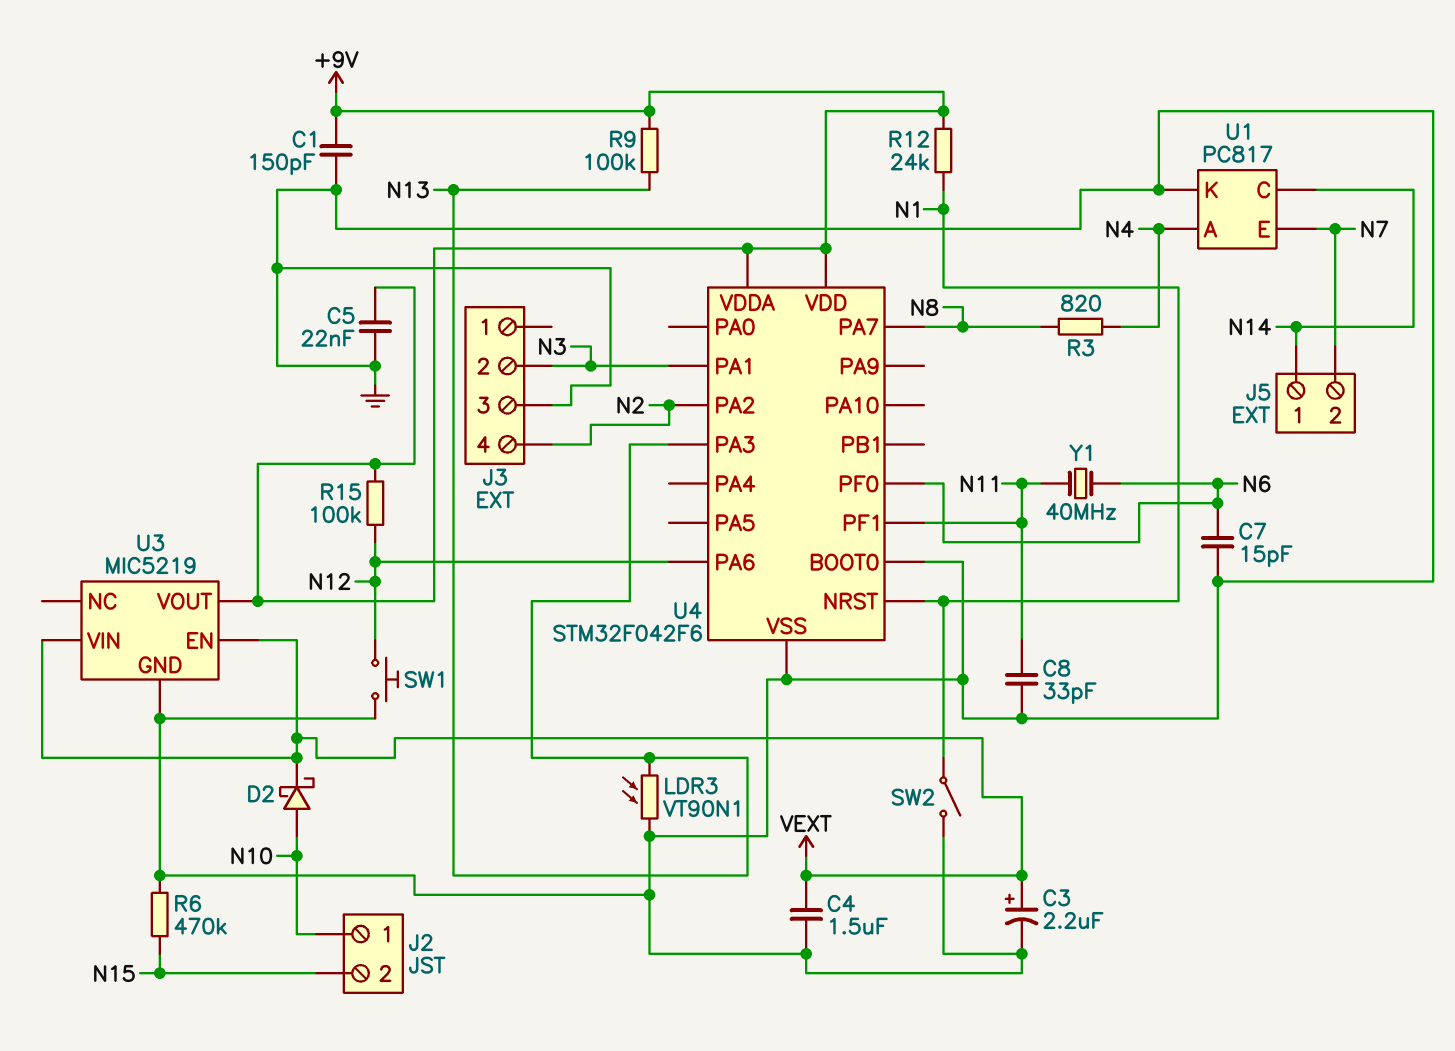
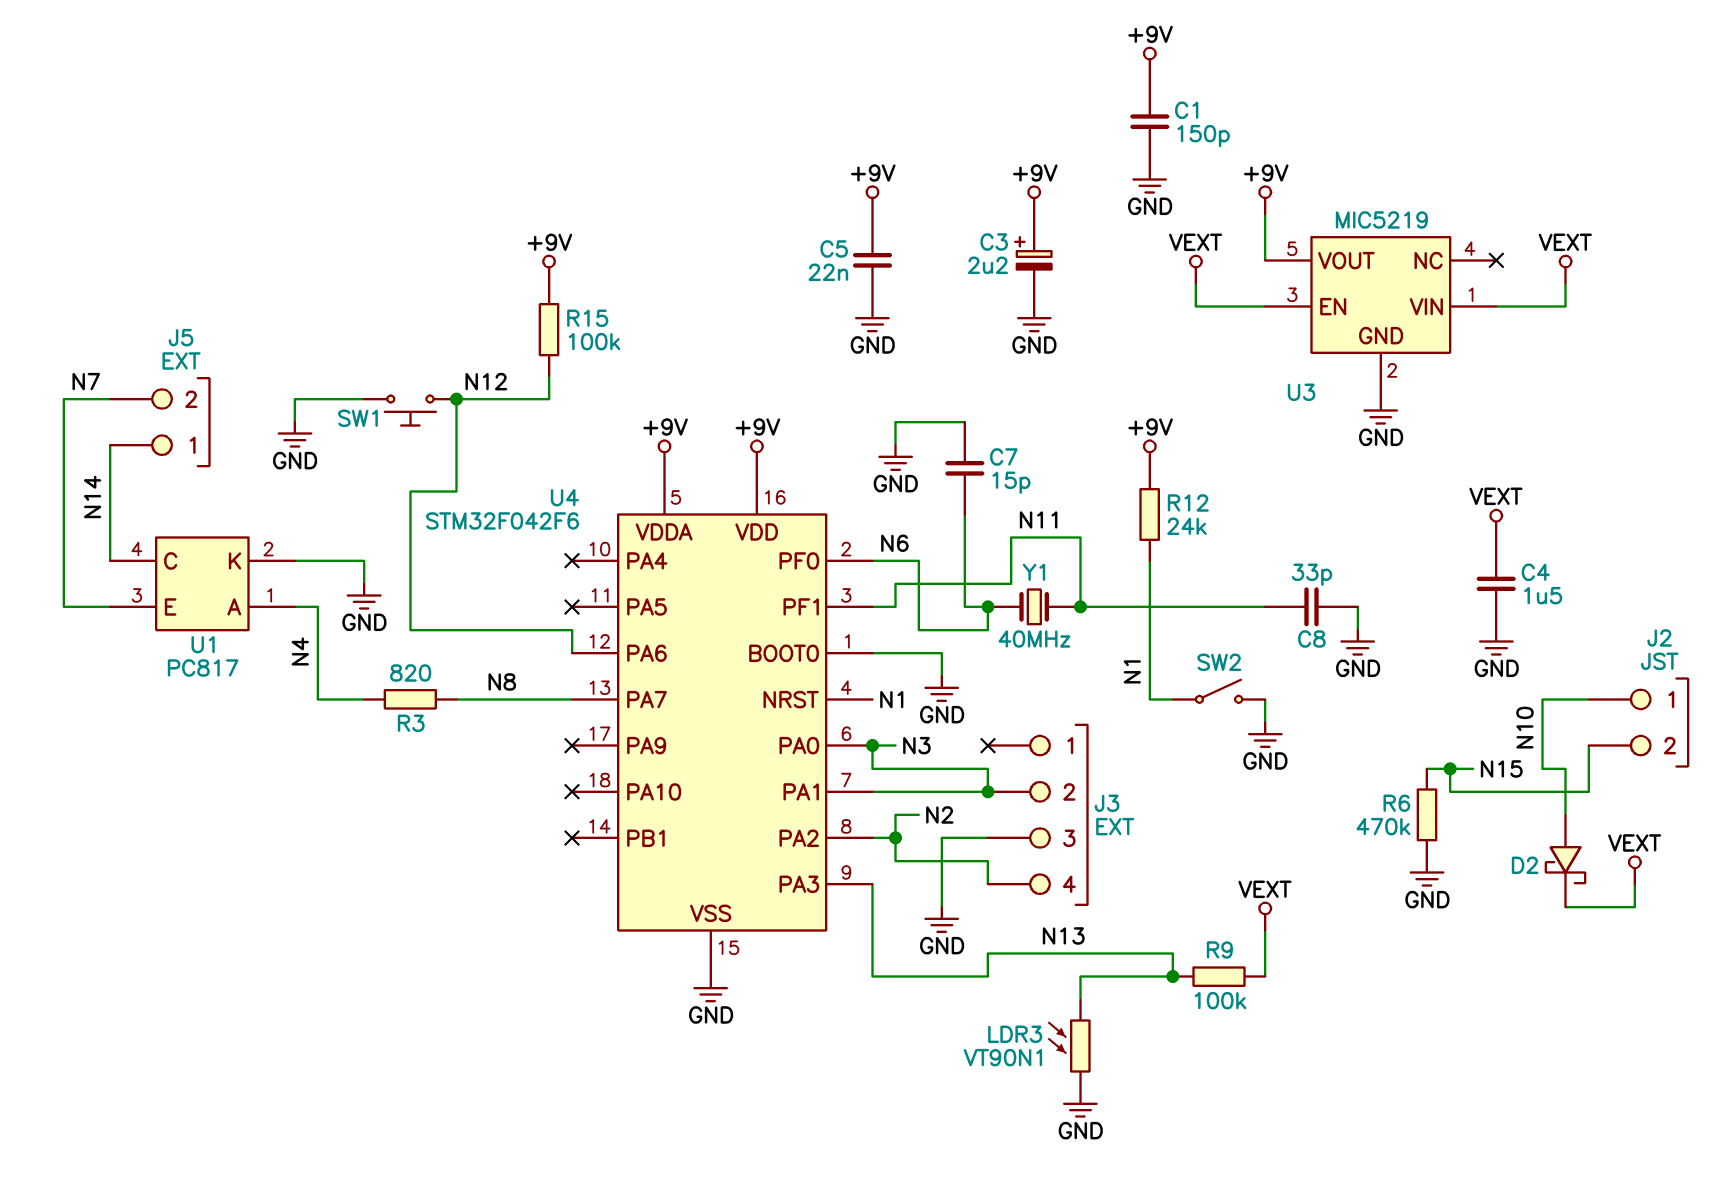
C3: 2.2uF (plus VEXT, minus GND) -> 2.2uF (plus +9V, minus GND)
R9: 100k (+9V, N13) -> 100k (N13, VEXT)
U4 pin PA0: none -> N3

